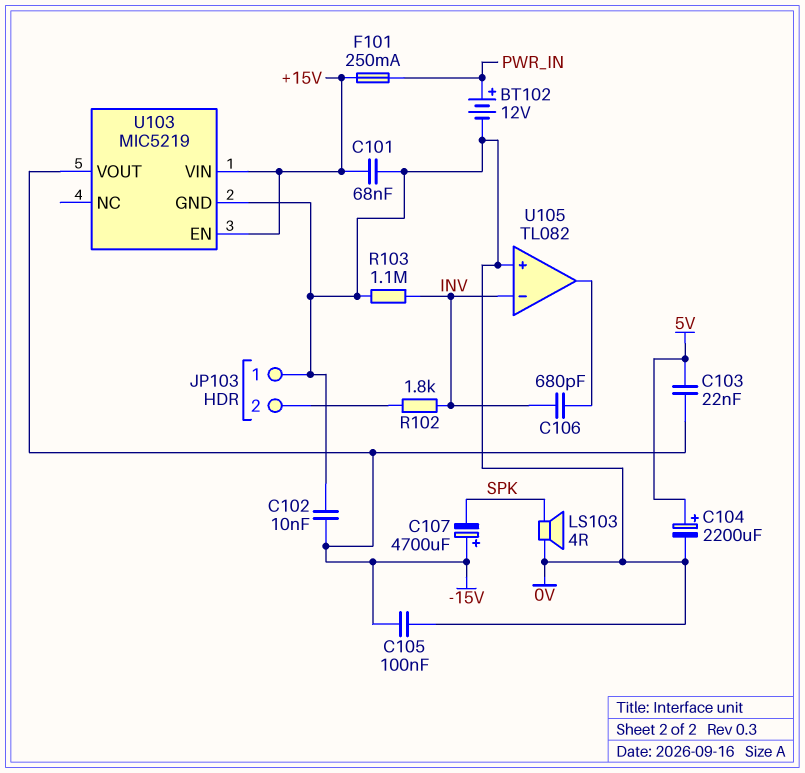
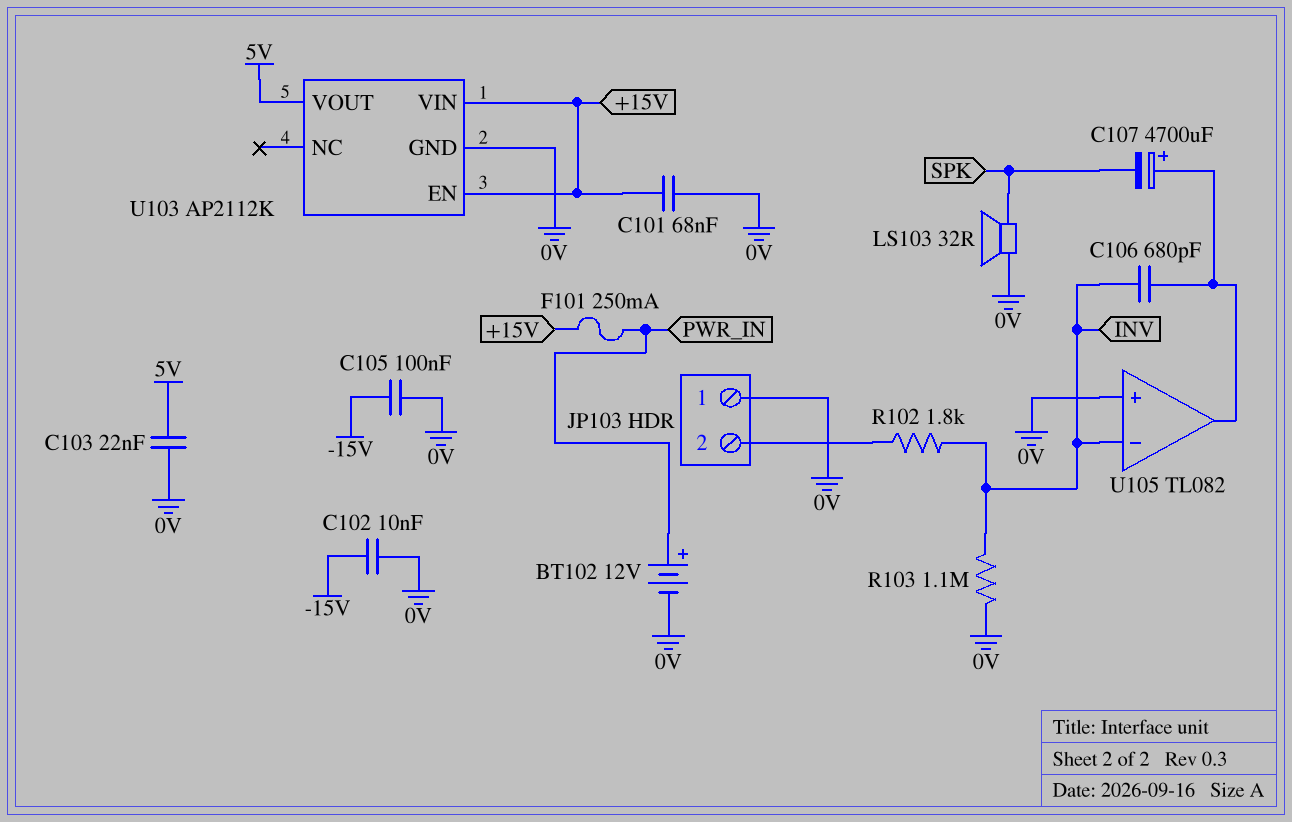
C103: 22nF (-15V, 5V) -> 22nF (0V, 5V)
C104: 2200uF (plus 5V, minus 0V) -> none
C107: 4700uF (plus -15V, minus SPK) -> 4700uF (plus U105/out, minus SPK)
LS103: speaker 4R (0V, SPK) -> speaker 32R (0V, SPK)
U103: MIC5219 -> AP2112K
U103 pin VOUT: -15V -> 5V

